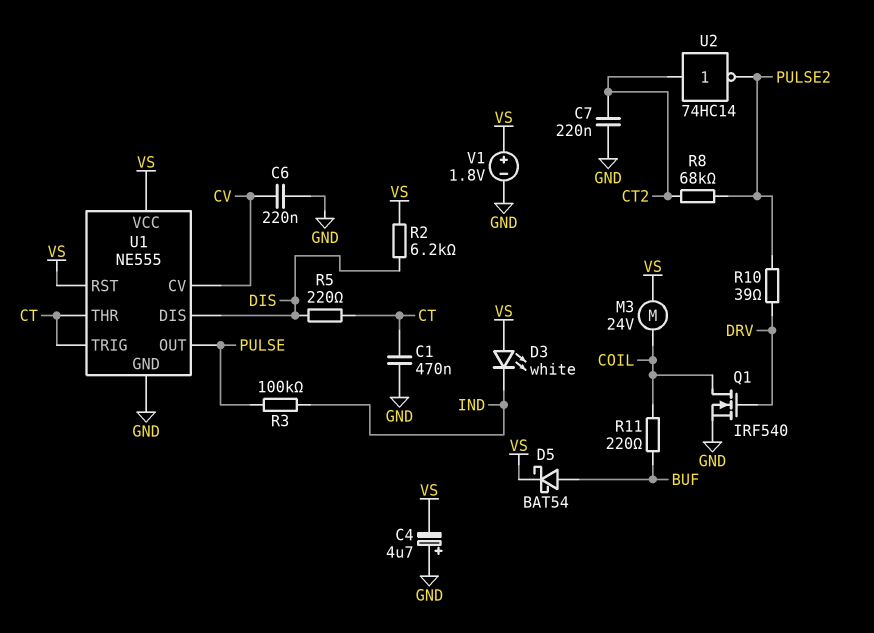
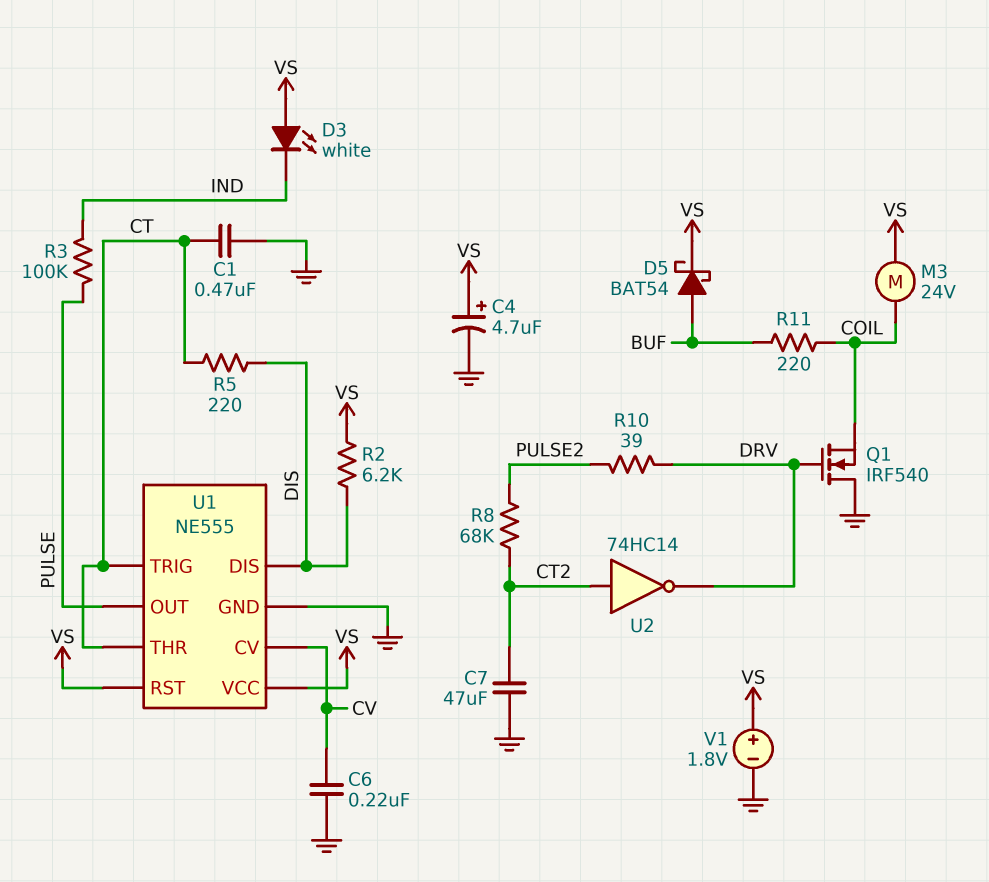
C4: 4.7uF (plus GND, minus VS) -> 4.7uF (plus VS, minus GND)
C7: 220nF (CT2, GND) -> 47uF (CT2, GND)
Q1: NMOS IRF540 (G DRV, D COIL, S GND) -> NMOS IRF540 (G DRV, D GND, S COIL)
U2: NOT 74HC14 (in CT2, out PULSE2) -> NOT 74HC14 (in CT2, out DRV)

